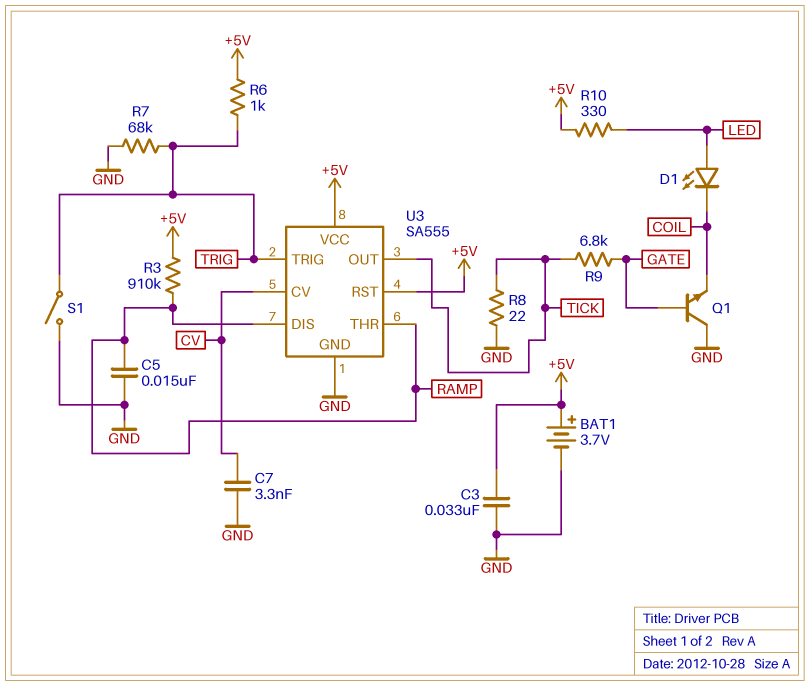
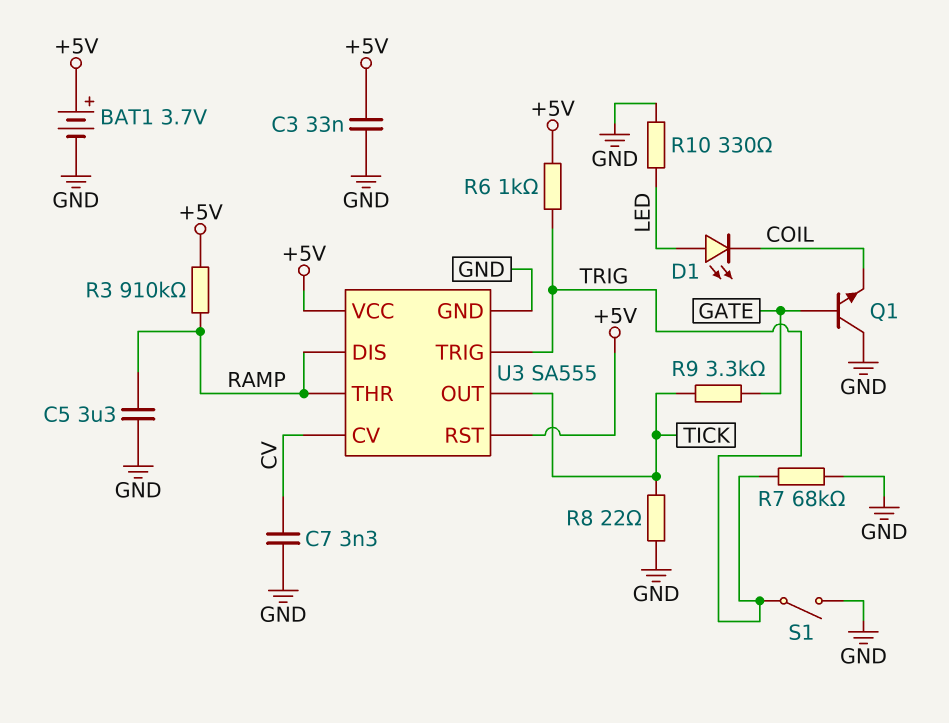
C5: 15nF (GND, RAMP) -> 3.3uF (GND, RAMP)
R9: 6.8k (GATE, TICK) -> 3.3k (GATE, TICK)
R10: 330 (+5V, LED) -> 330 (GND, LED)

